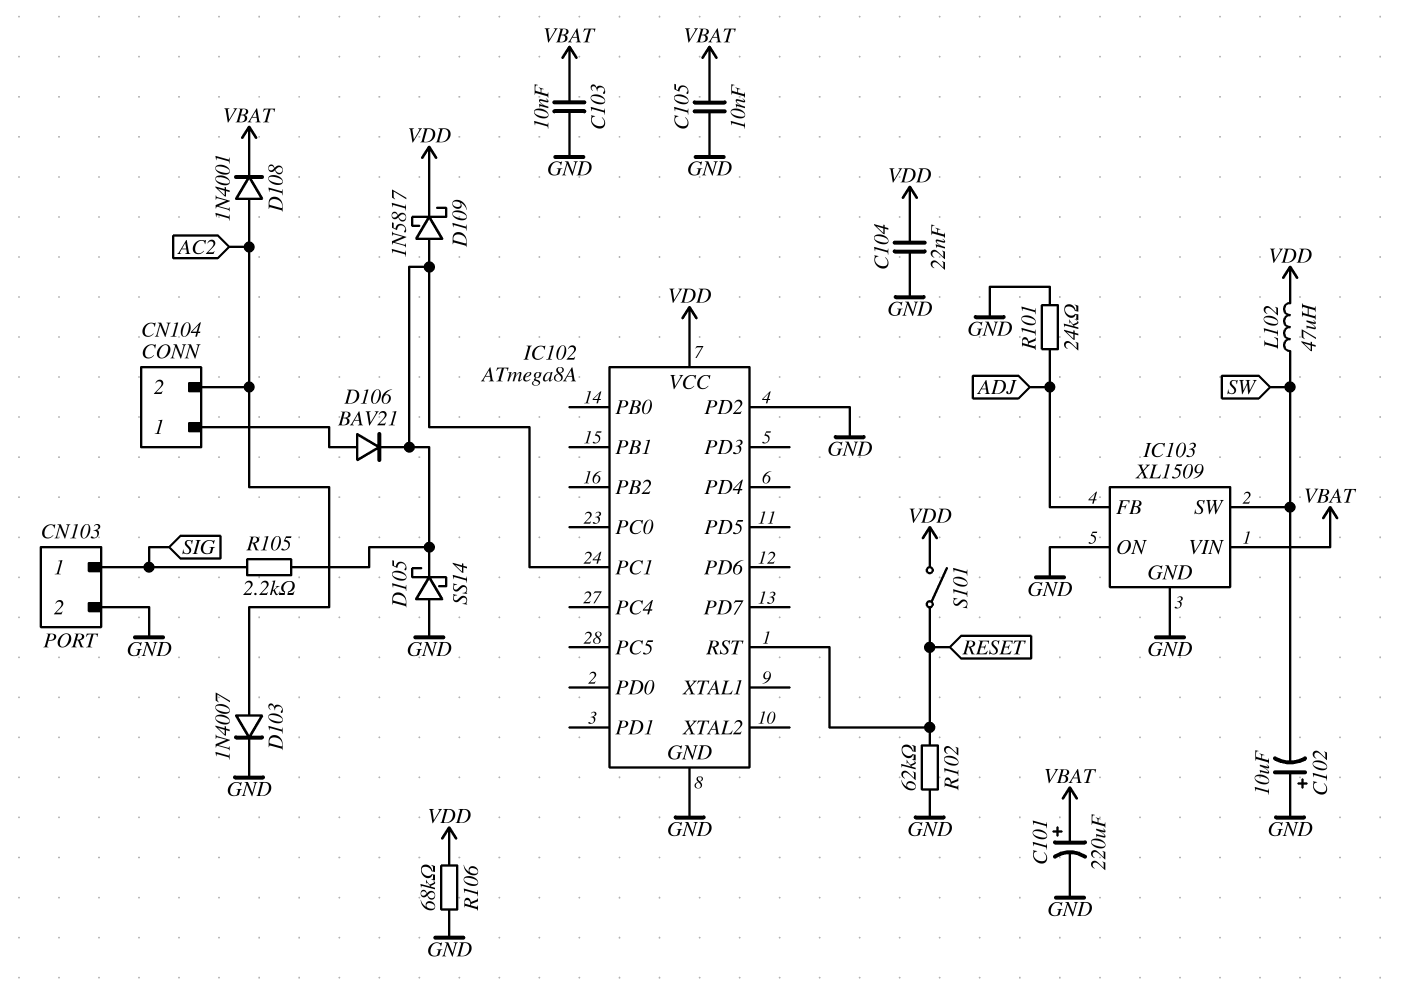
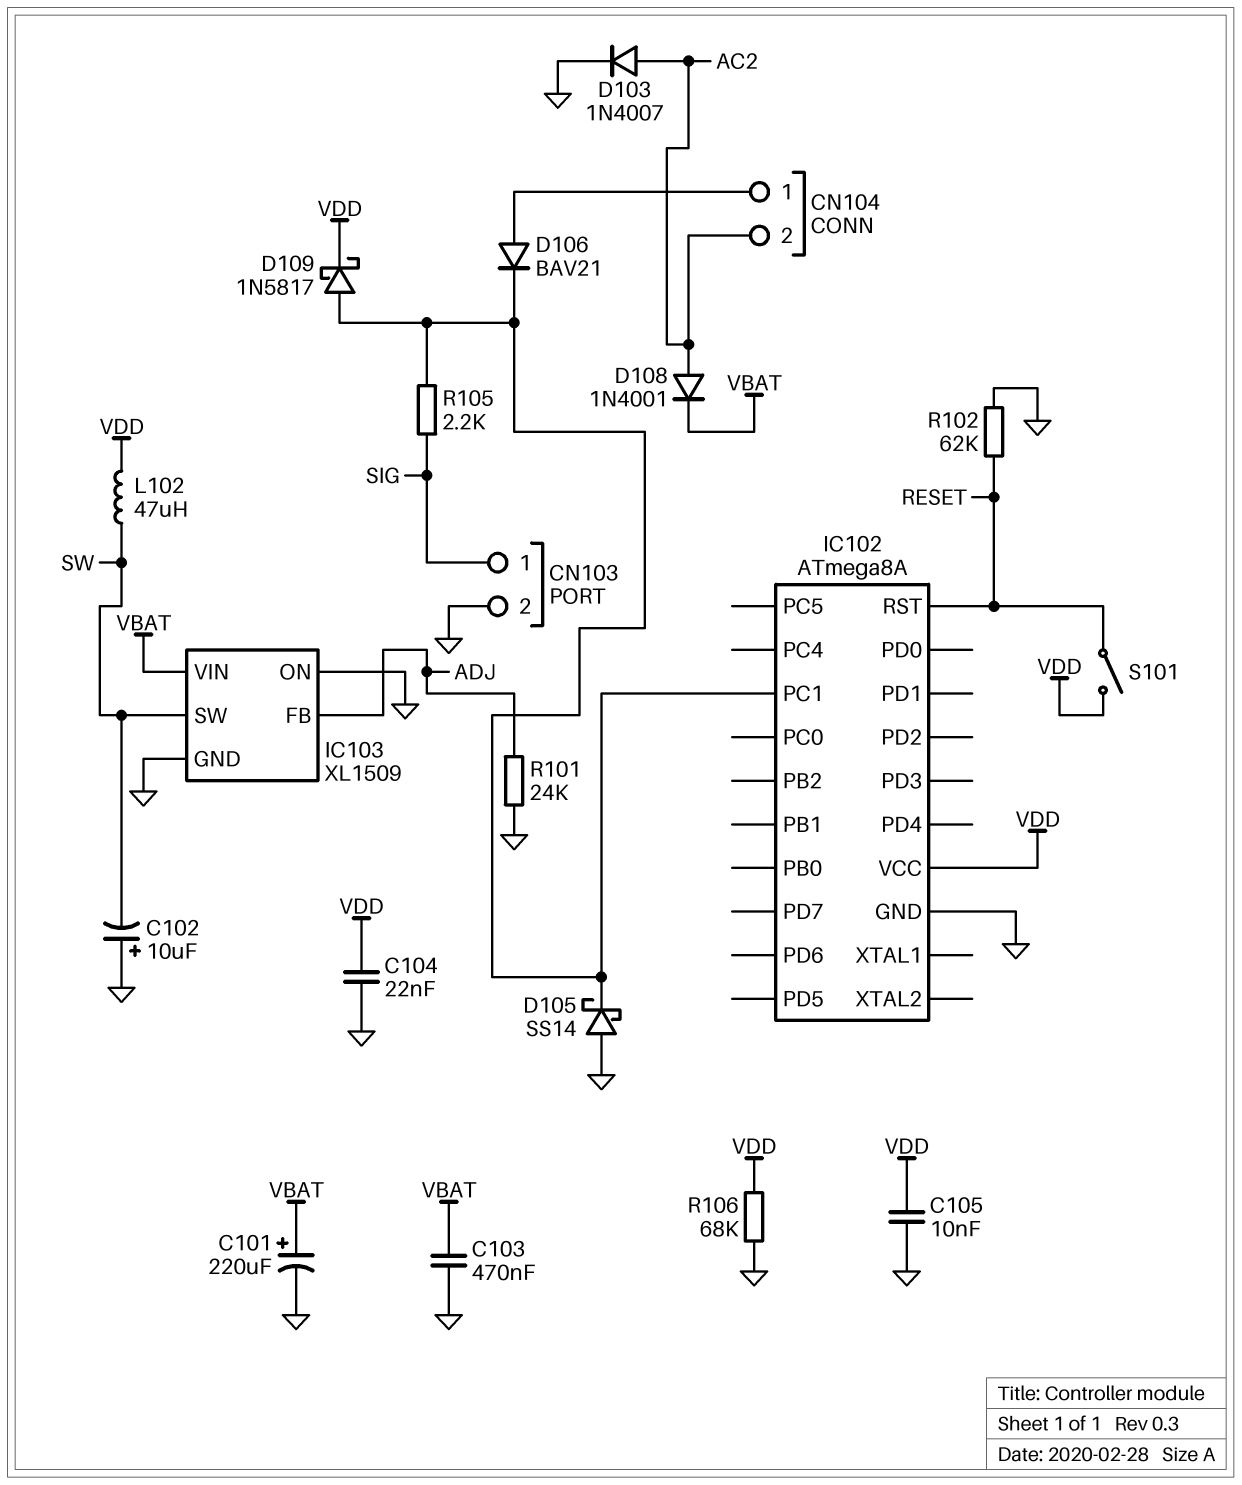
C103: 10nF (GND, VBAT) -> 470nF (GND, VBAT)
C105: 10nF (GND, VBAT) -> 10nF (GND, VDD)
IC102 pin PD2: GND -> none

